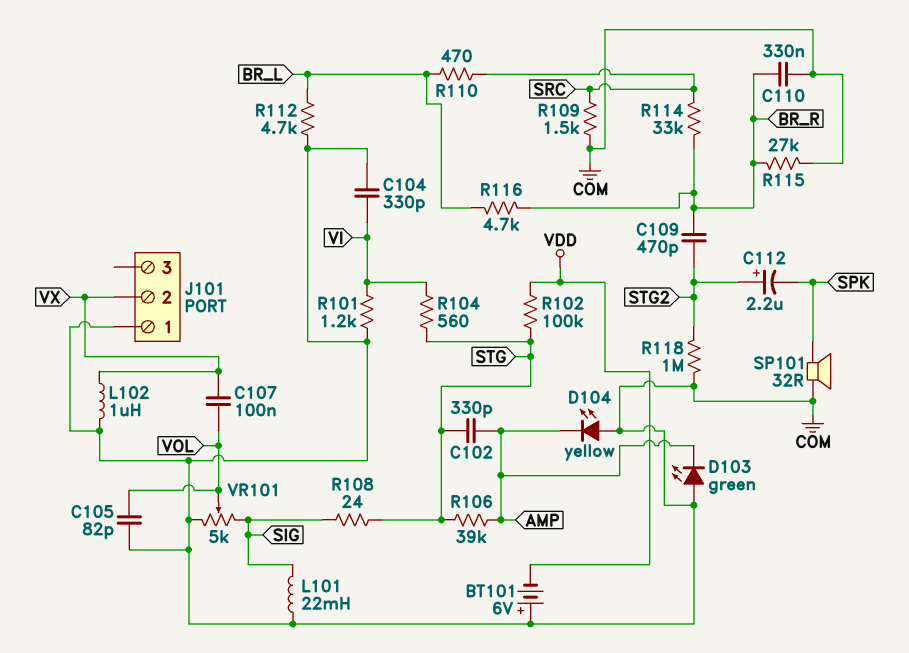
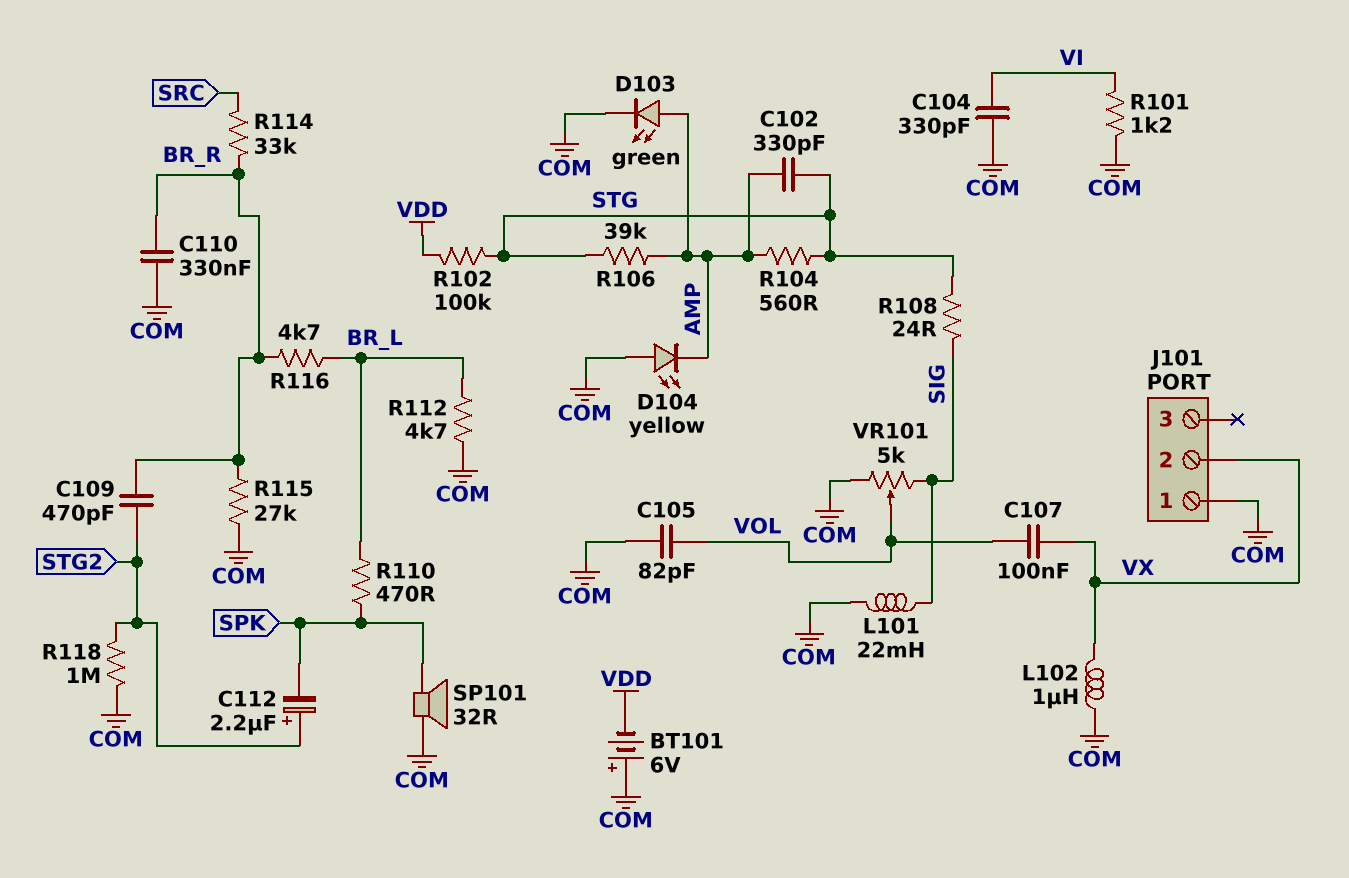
D103: LED green (A COM, K AMP) -> LED green (A AMP, K COM)
R104: 560 (STG, VI) -> 560 (AMP, STG)
R109: 1.5k (COM, SRC) -> none
R110: 470 (BR_L, SRC) -> 470 (BR_L, SPK)

